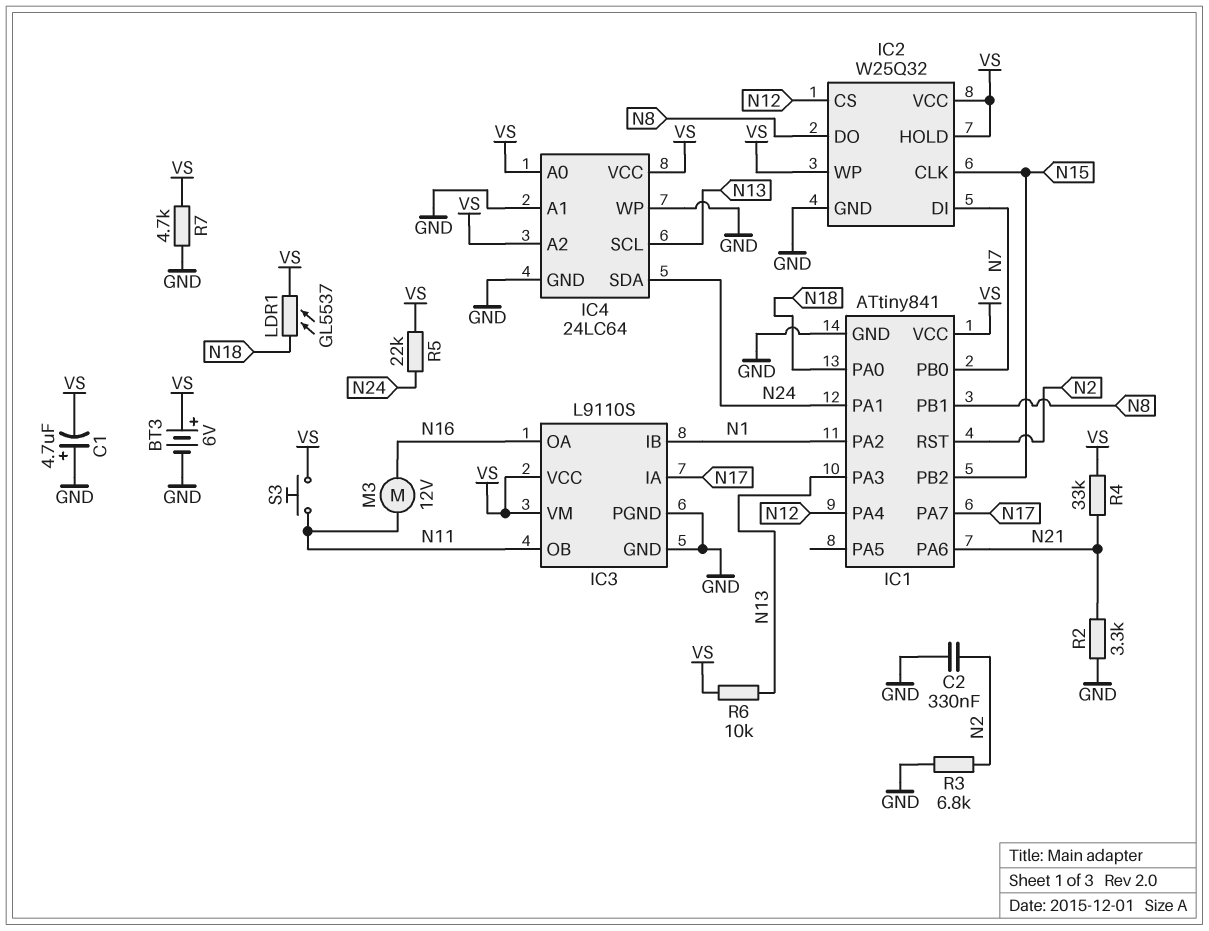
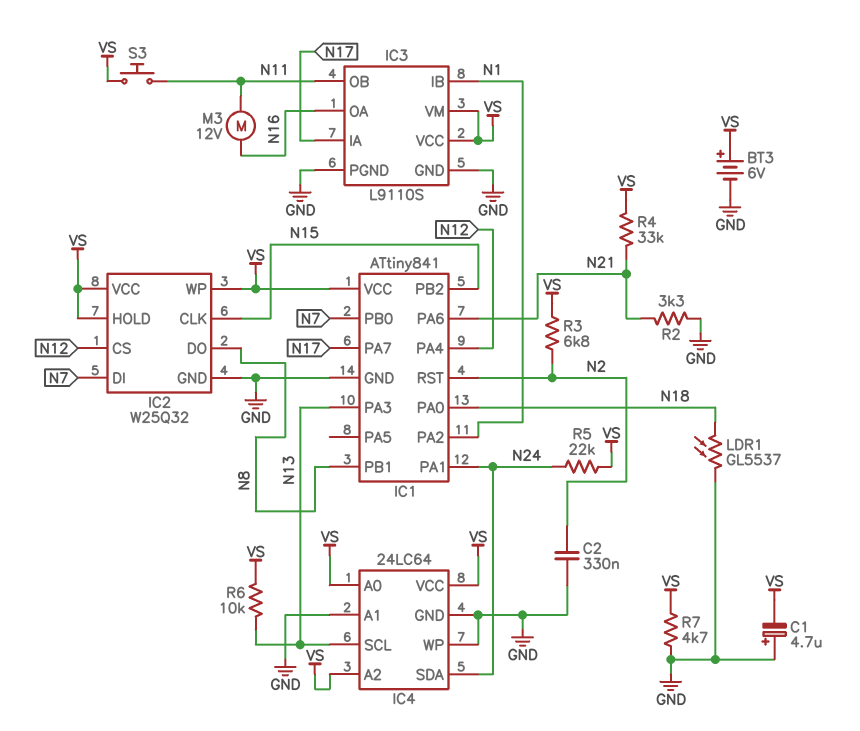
LDR1: GL5537 (N18, VS) -> GL5537 (GND, N18)
R3: 6.8k (GND, N2) -> 6.8k (N2, VS)

